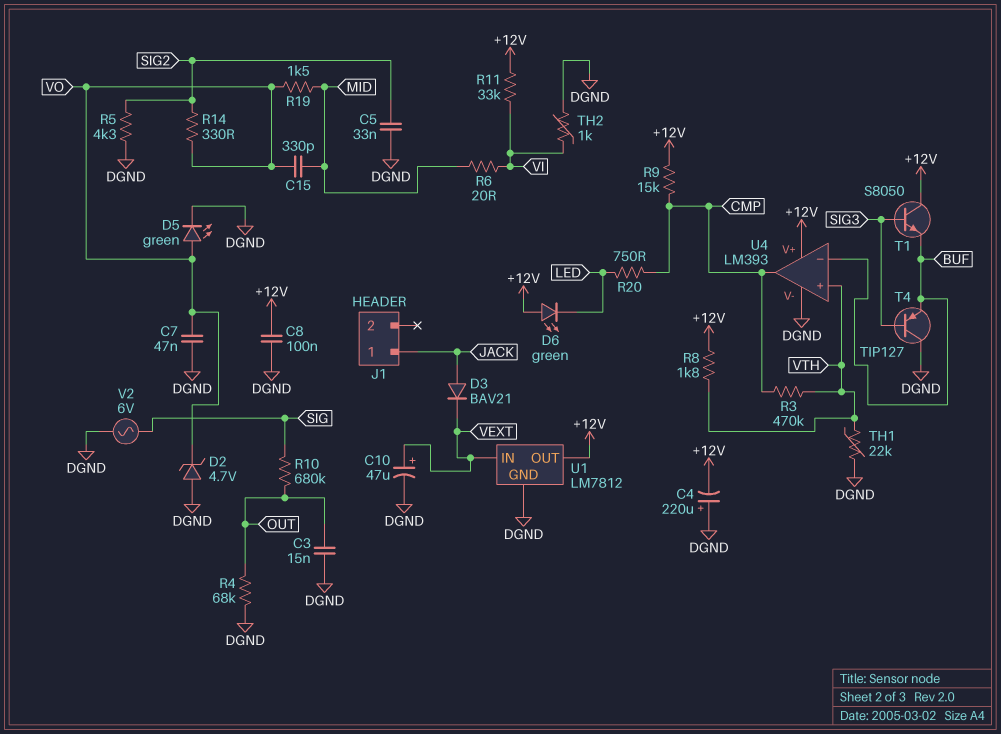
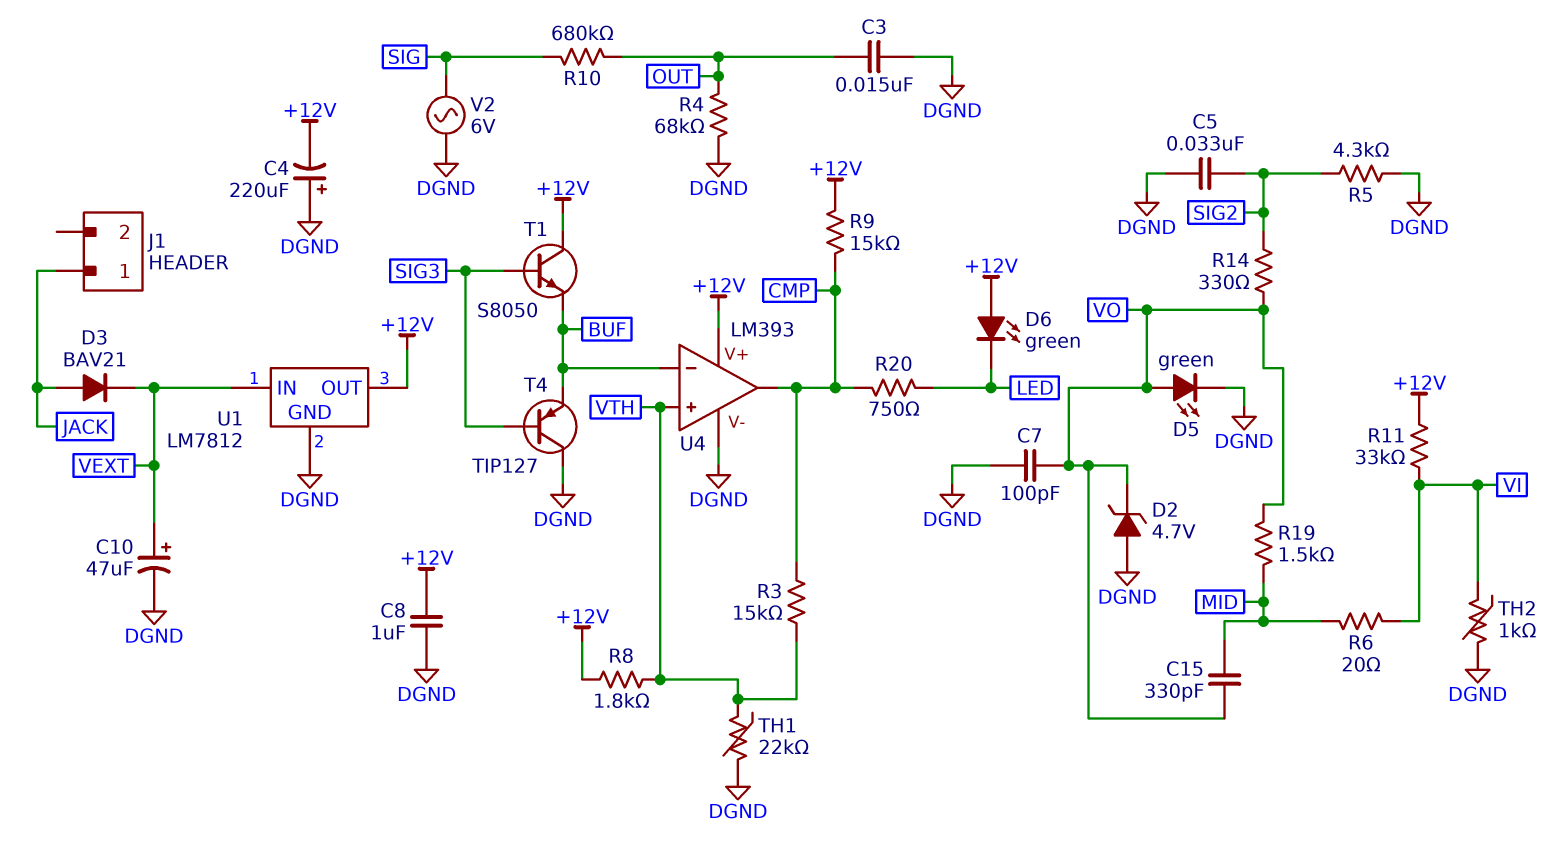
C7: 47nF (DGND, VO) -> 100pF (DGND, VO)
C8: 100nF (+12V, DGND) -> 1uF (+12V, DGND)
R3: 470k (CMP, VTH) -> 15k (CMP, VTH)

